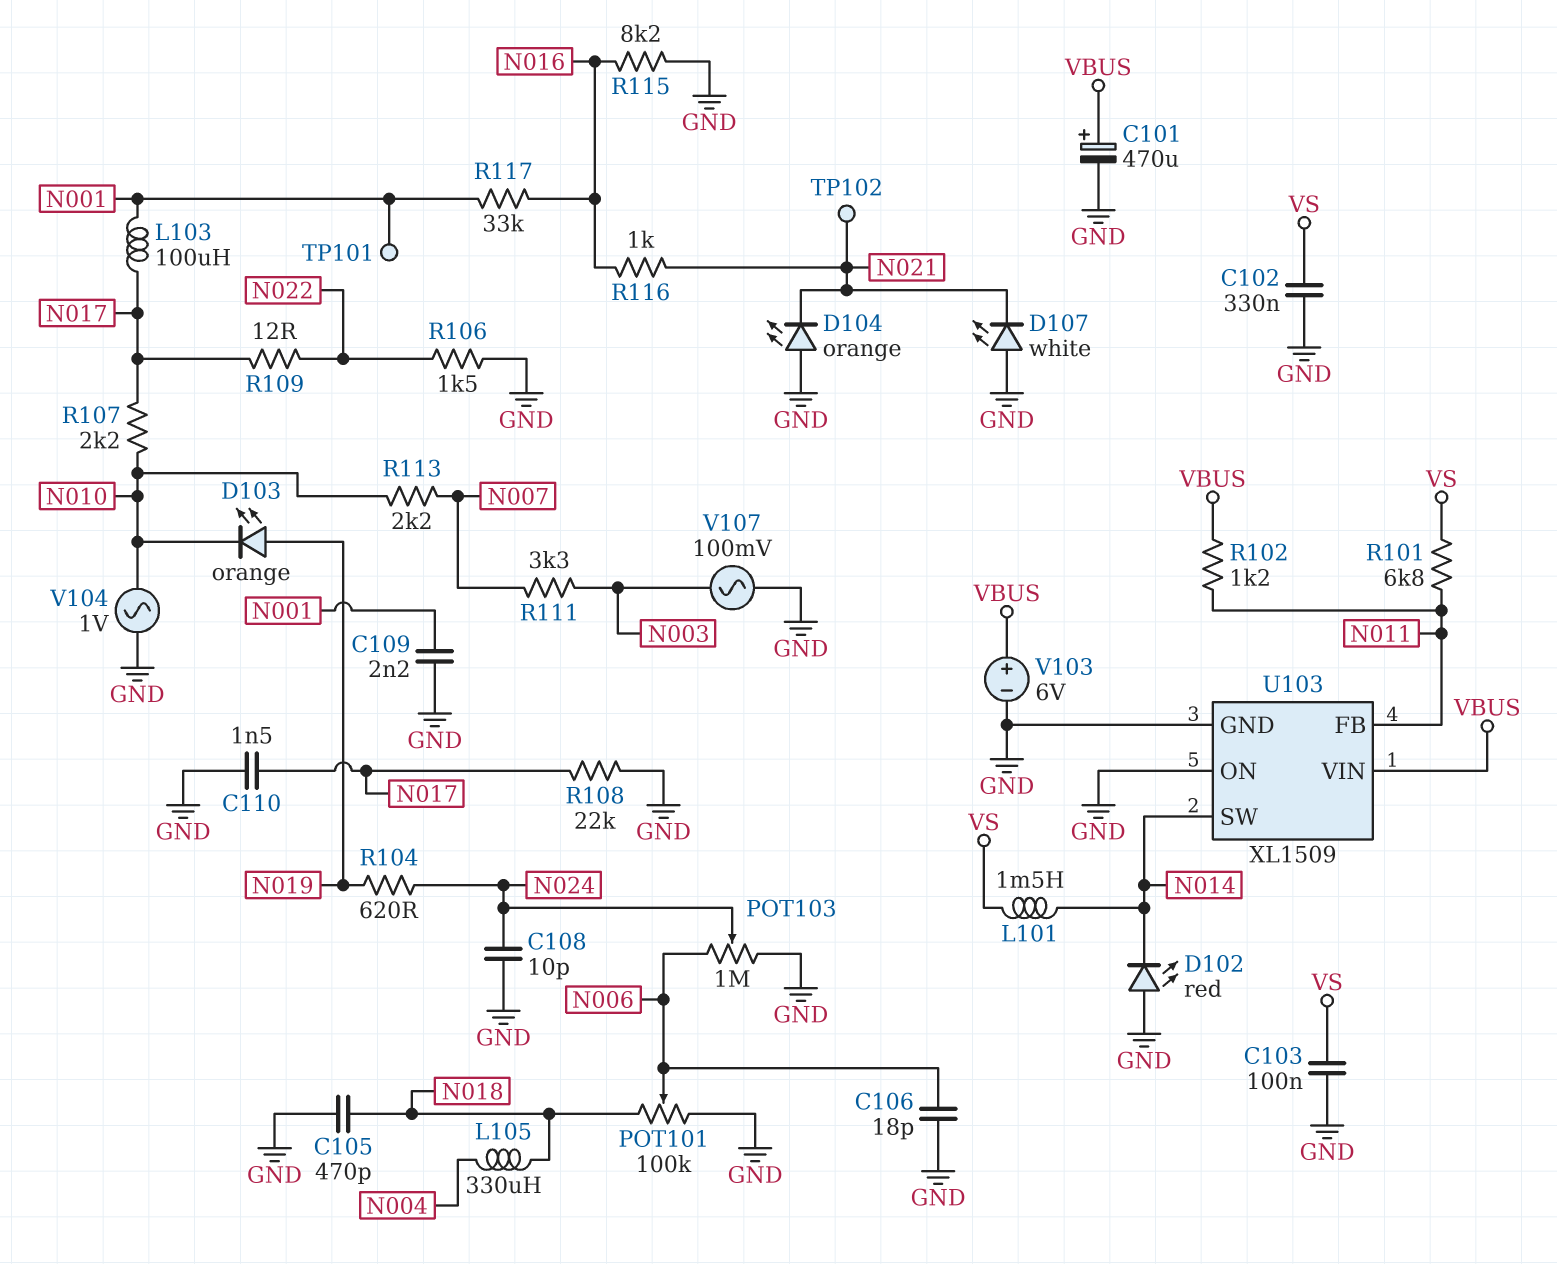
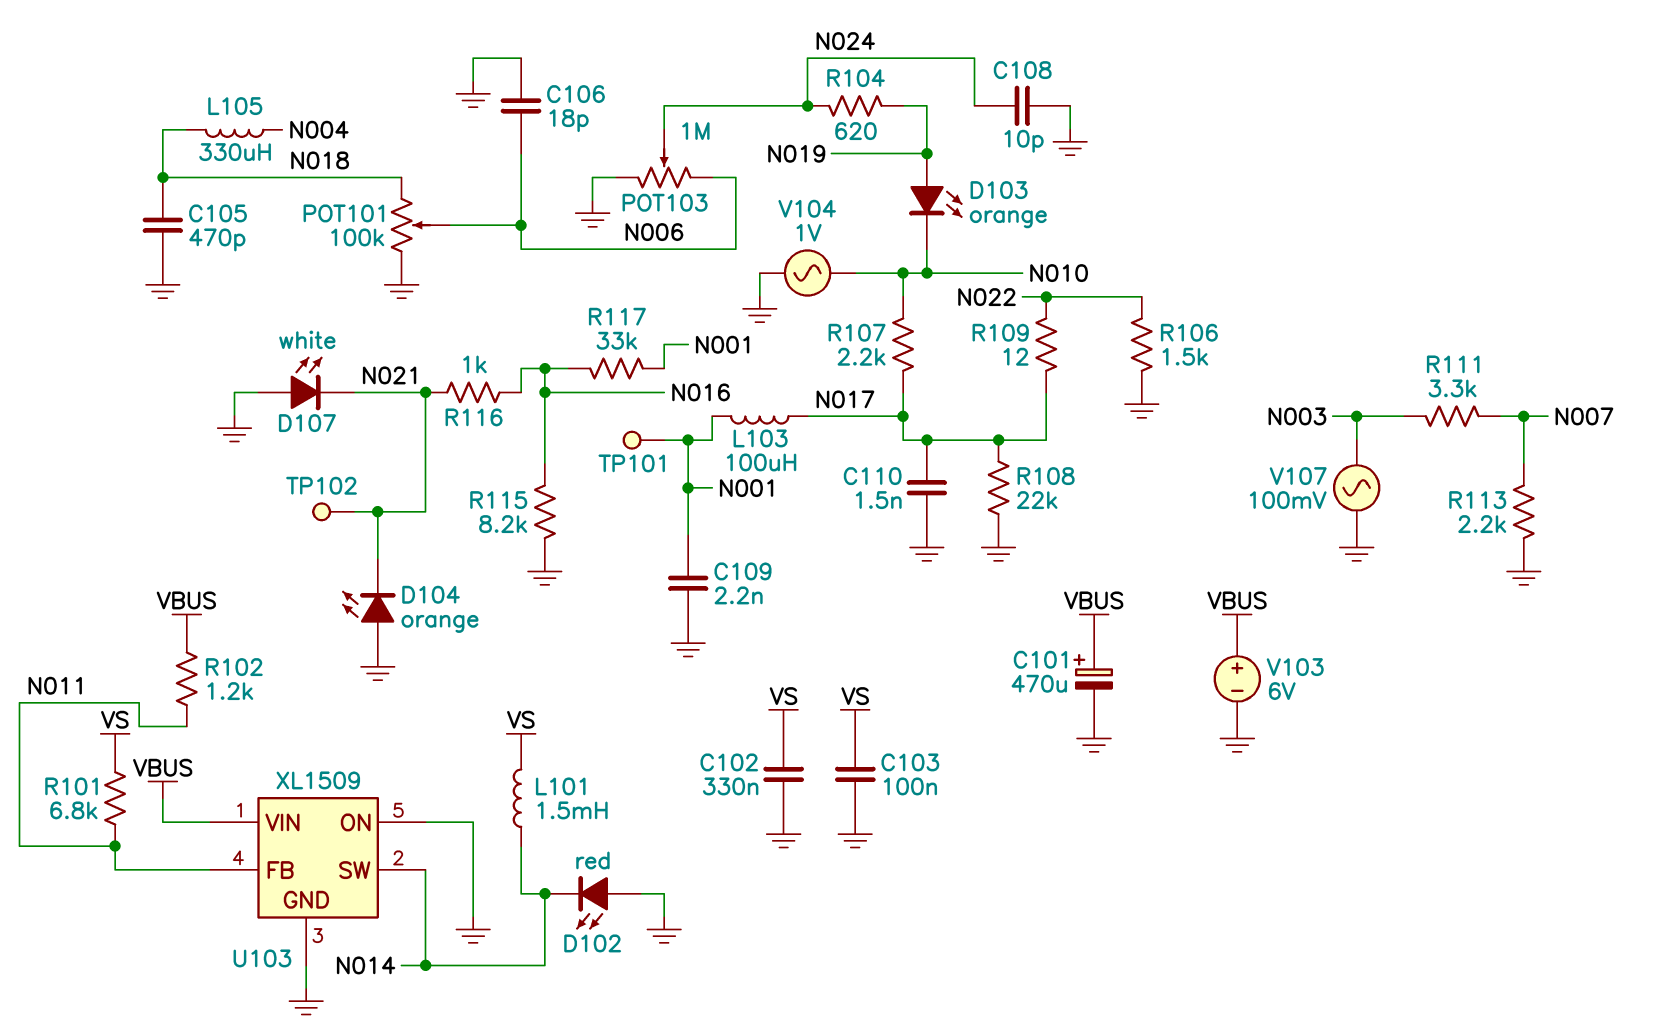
R113: 2.2k (N007, N010) -> 2.2k (GND, N007)

